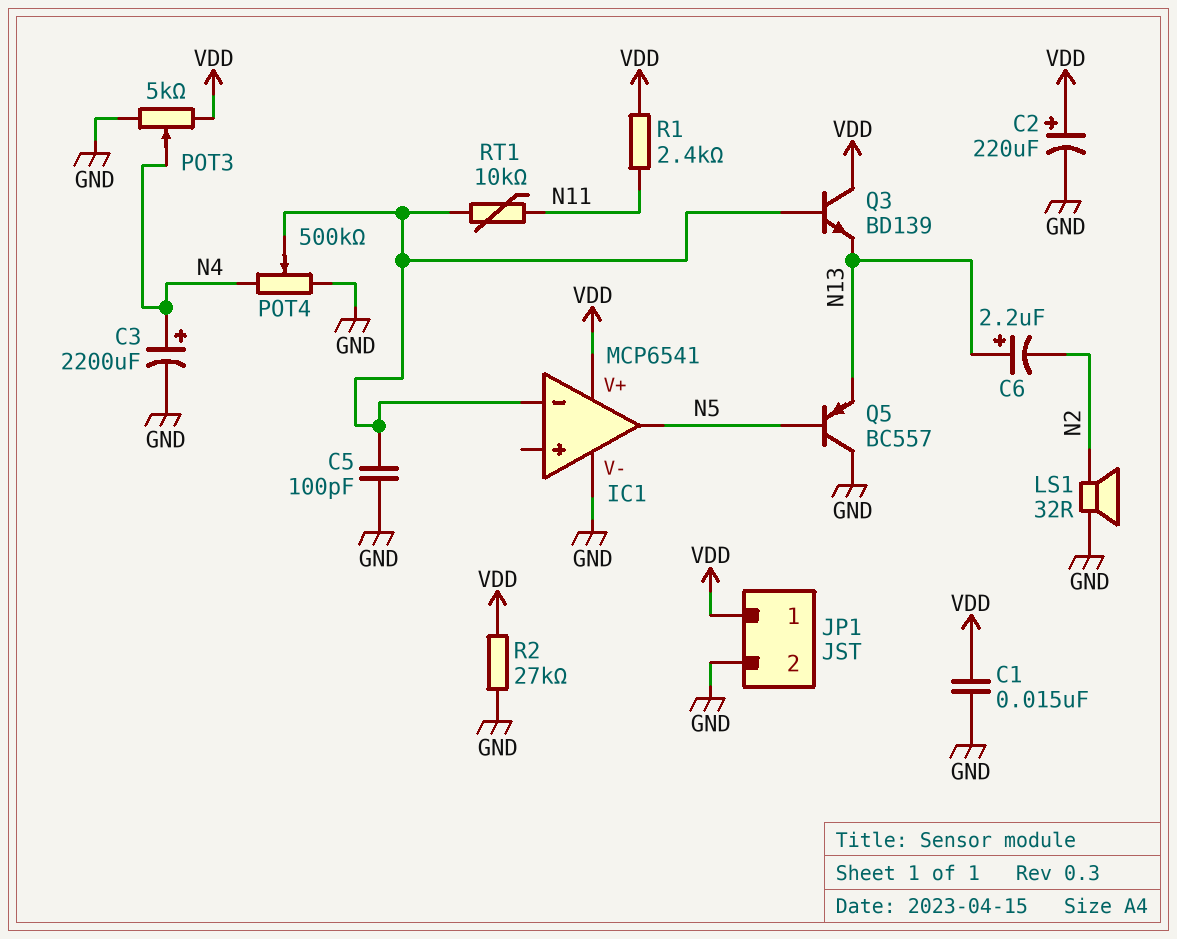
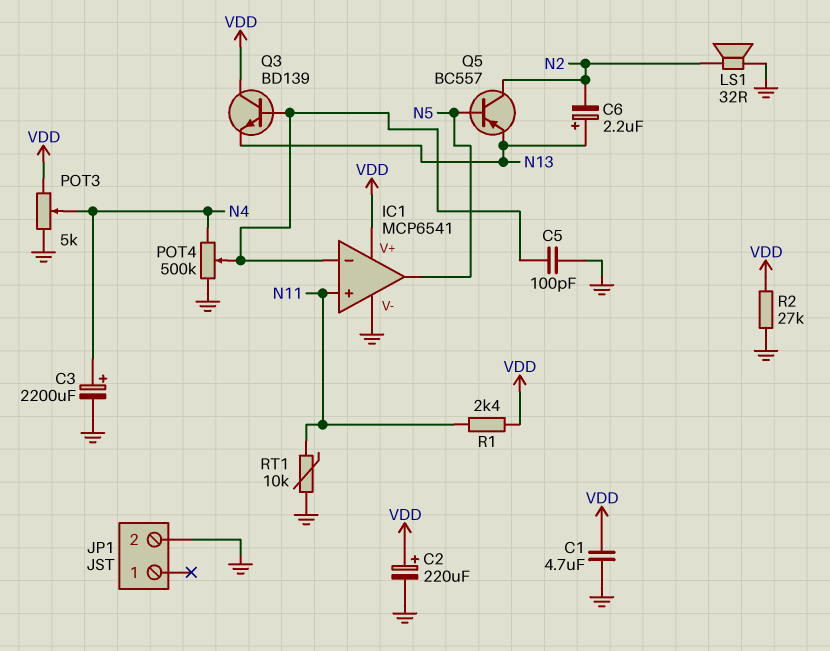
C1: 15nF (GND, VDD) -> 4.7uF (GND, VDD)
IC1 pin in+: none -> N11
JP1 pin 1: VDD -> none
Q5: PNP BC557 (B N5, C GND, E N13) -> PNP BC557 (B N5, C N2, E N13)
RT1: 10k (IC1/in-, N11) -> 10k (GND, N11)

